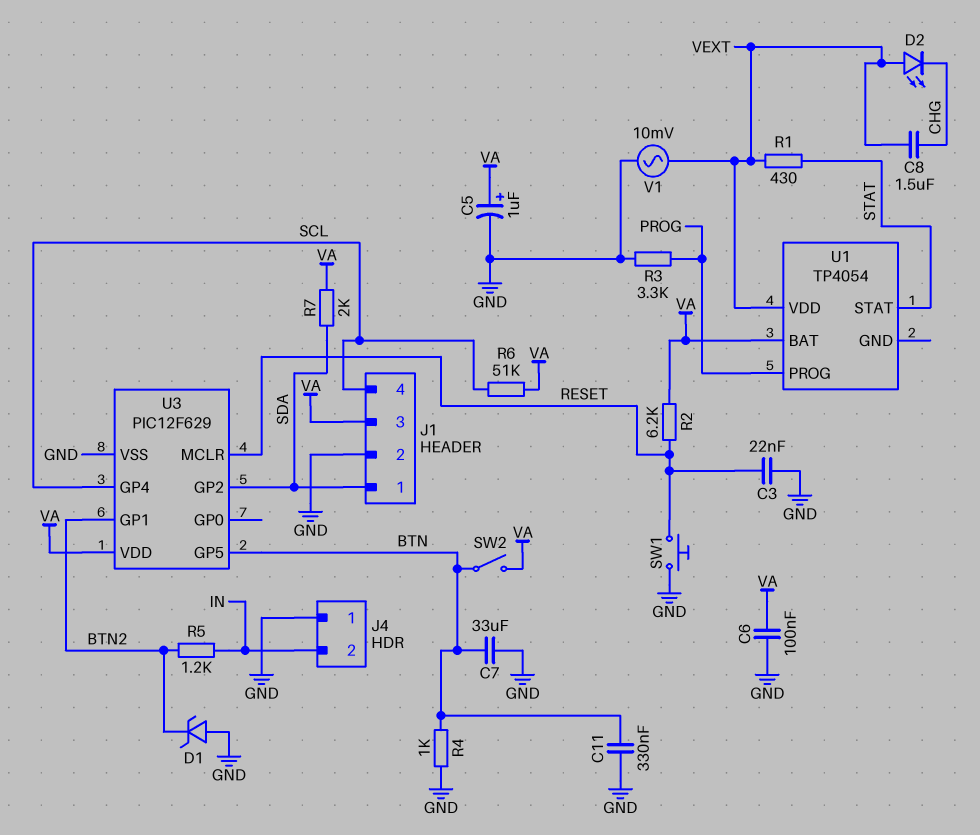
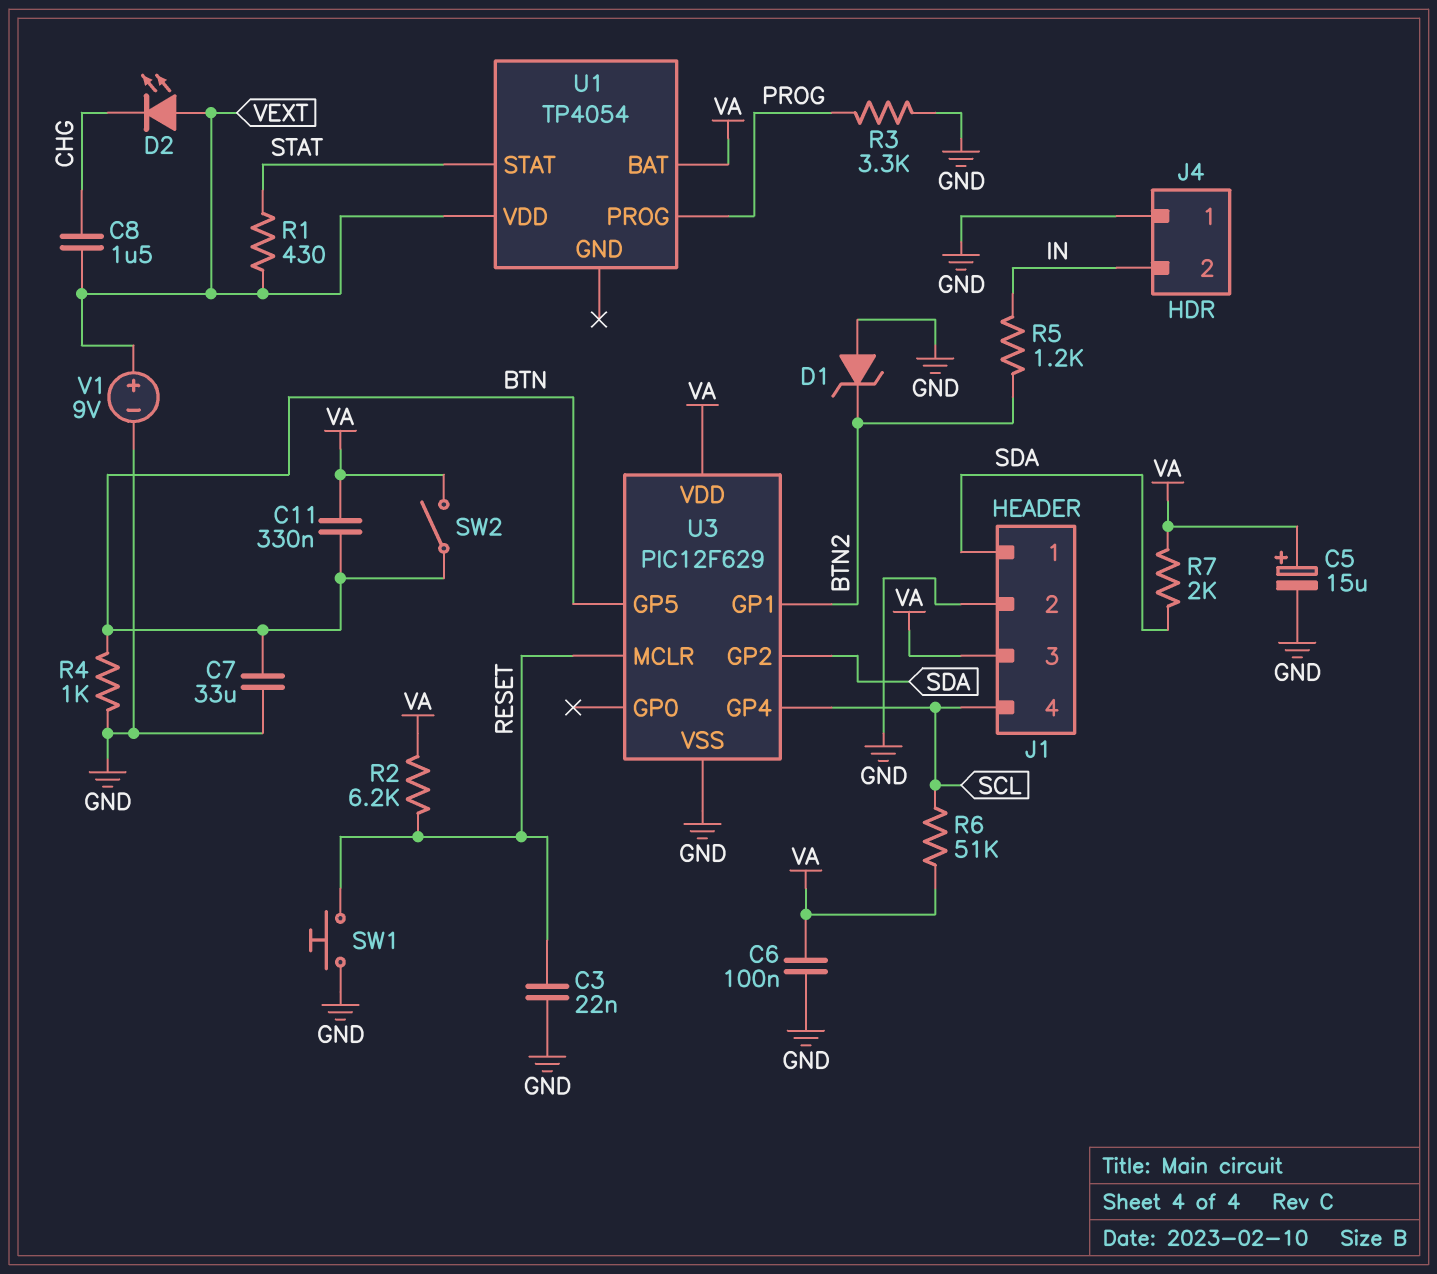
C5: 1uF (plus VA, minus GND) -> 15uF (plus VA, minus GND)
C11: 330nF (BTN, GND) -> 330nF (BTN, VA)
V1: AC 10mV (GND, VEXT) -> 9V (plus VEXT, minus GND)

